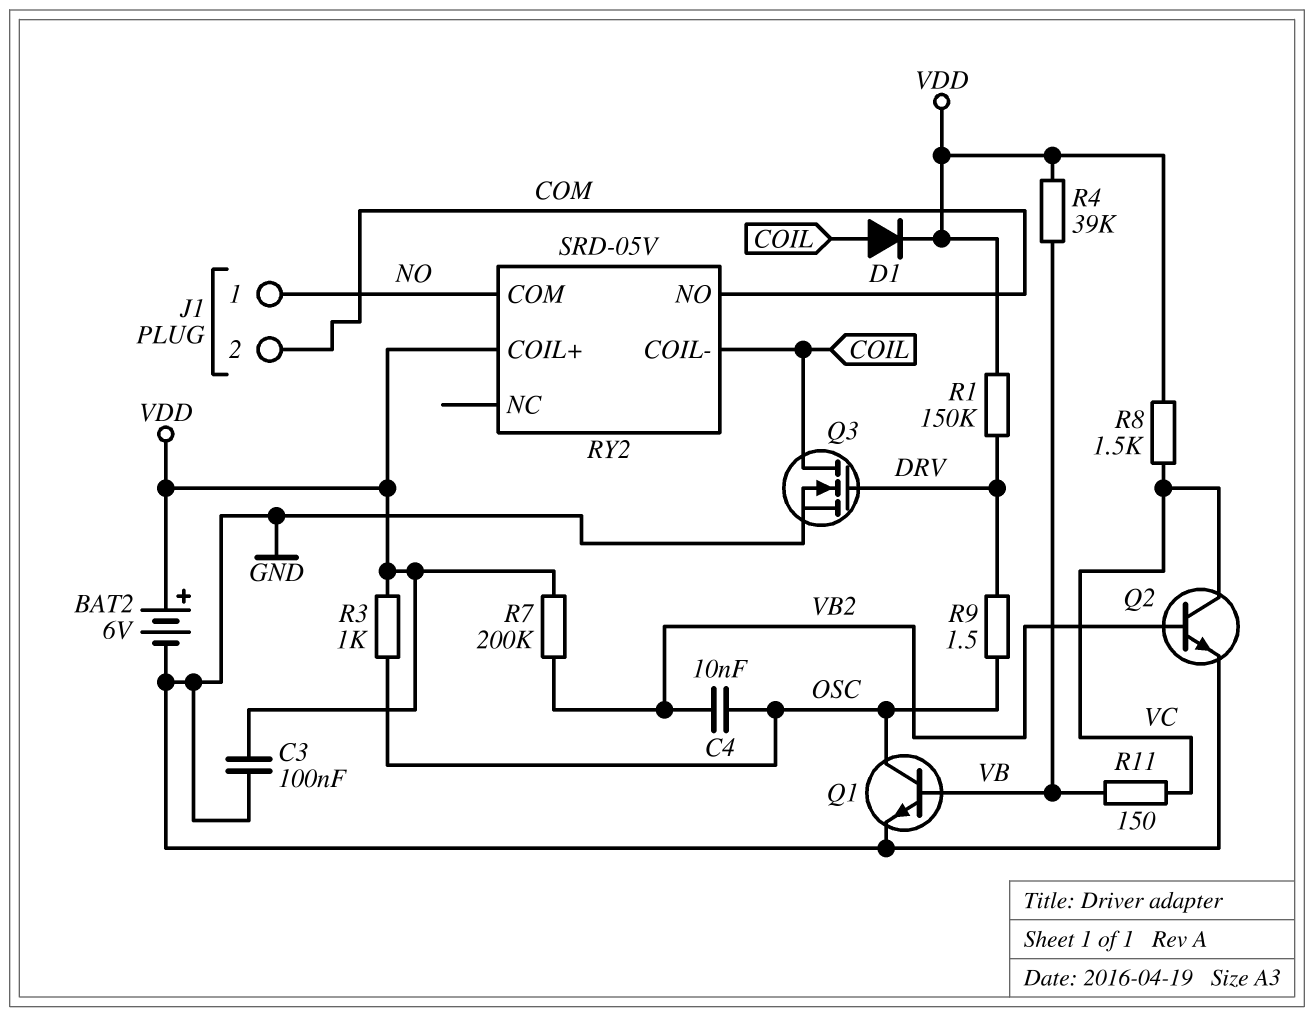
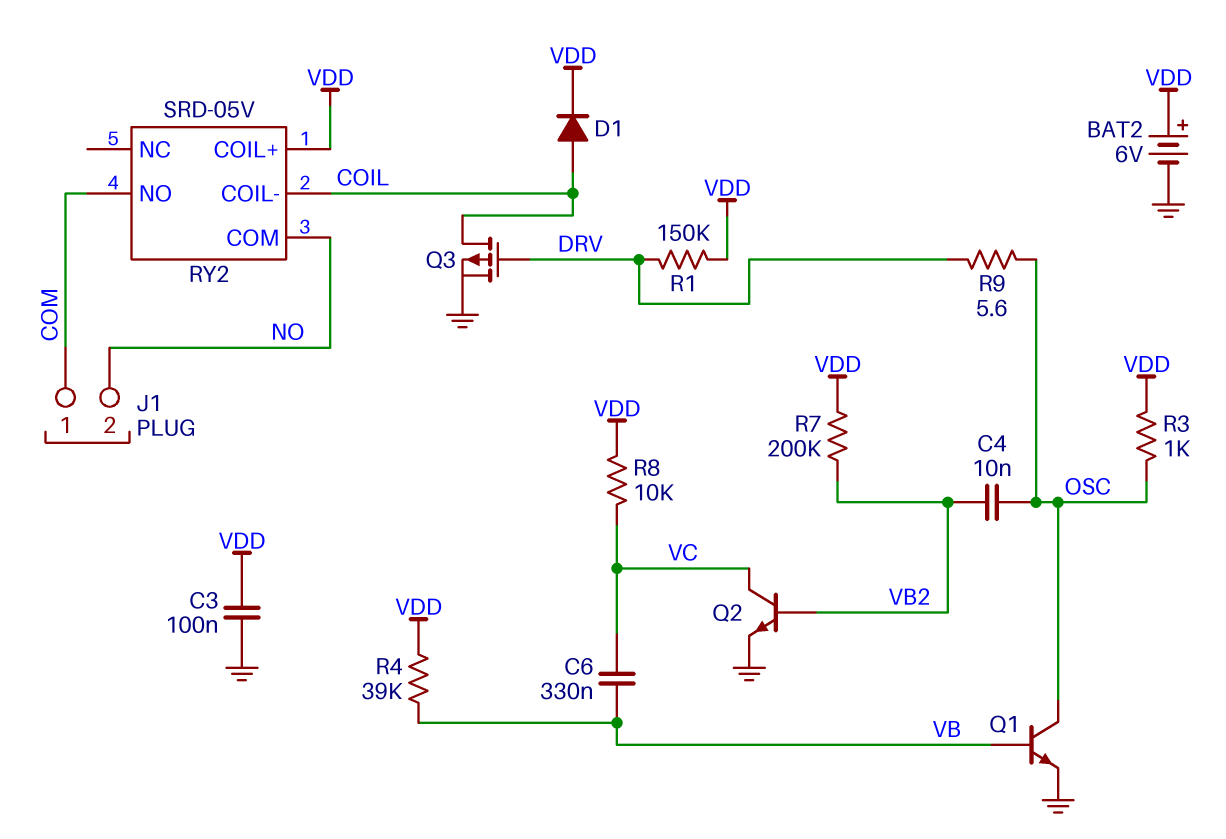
C6: none -> 330nF (VB, VC)
J1 pin 1: NO -> COM
J1 pin 2: COM -> NO
Q3: NMOS (G DRV, D COIL, S GND) -> PMOS (G DRV, D COIL, S GND)
R8: 1.5k (VC, VDD) -> 10k (VC, VDD)
R9: 1.5 (DRV, OSC) -> 5.6 (DRV, OSC)
R11: 150 (VB, VC) -> none

